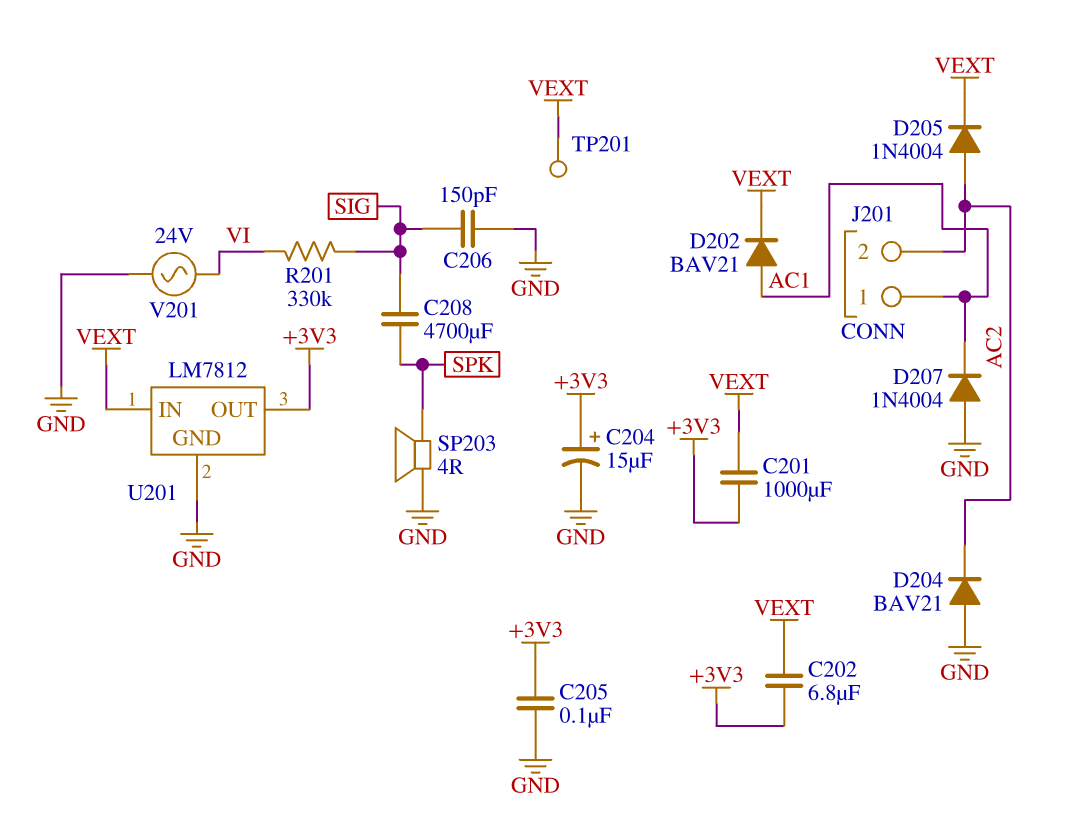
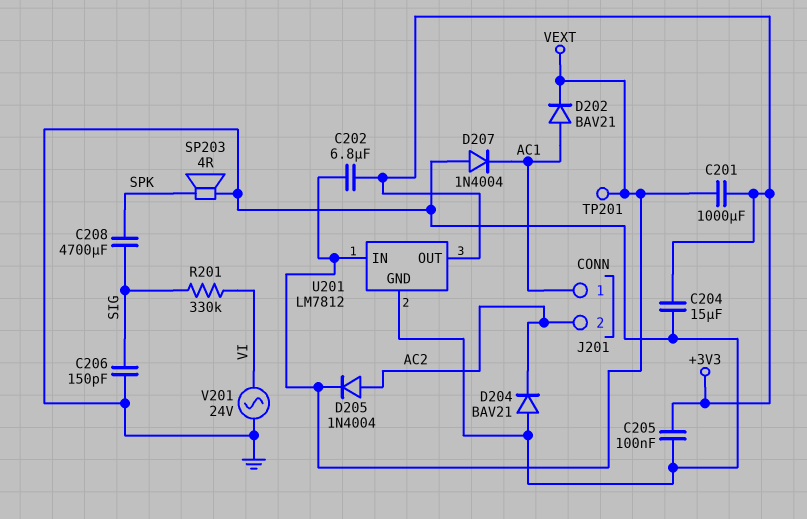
C204: 15uF (plus +3V3, minus GND) -> 15uF (+3V3, GND)

